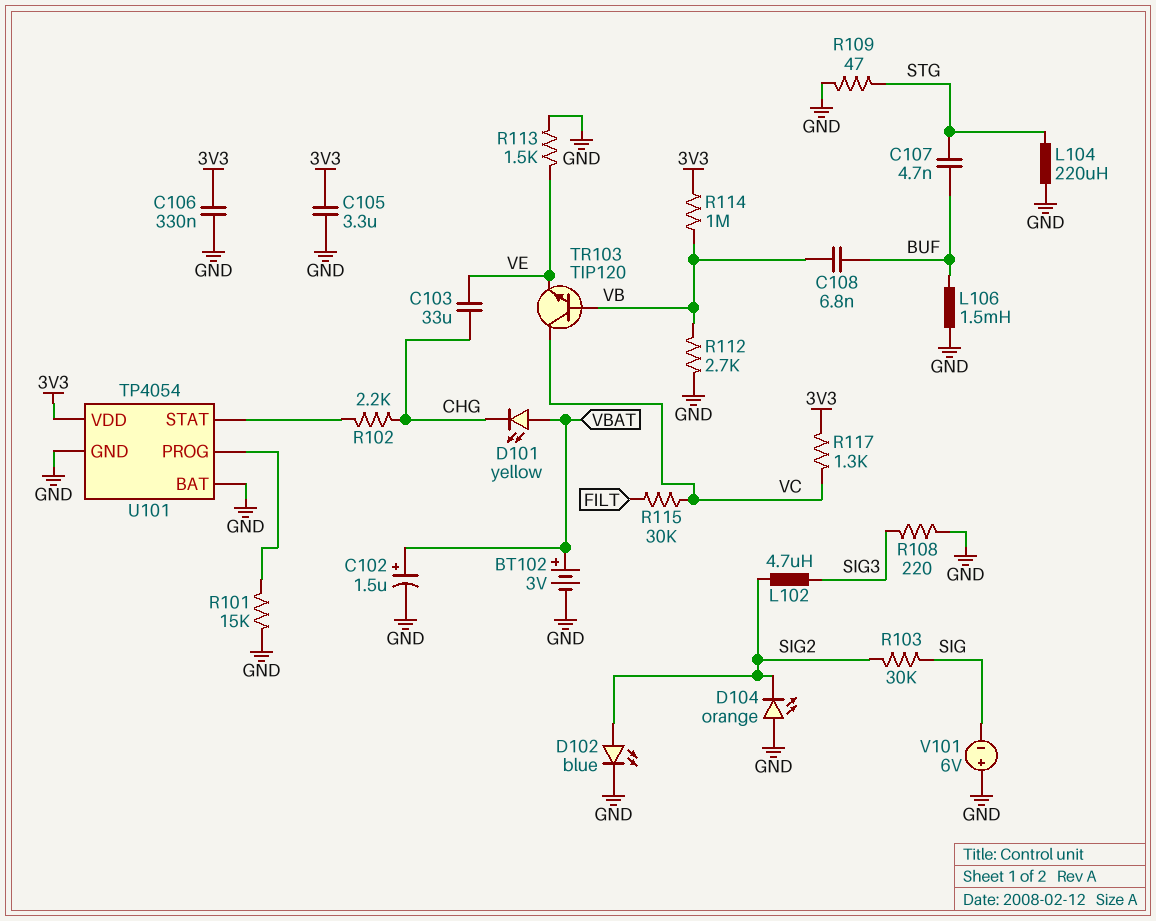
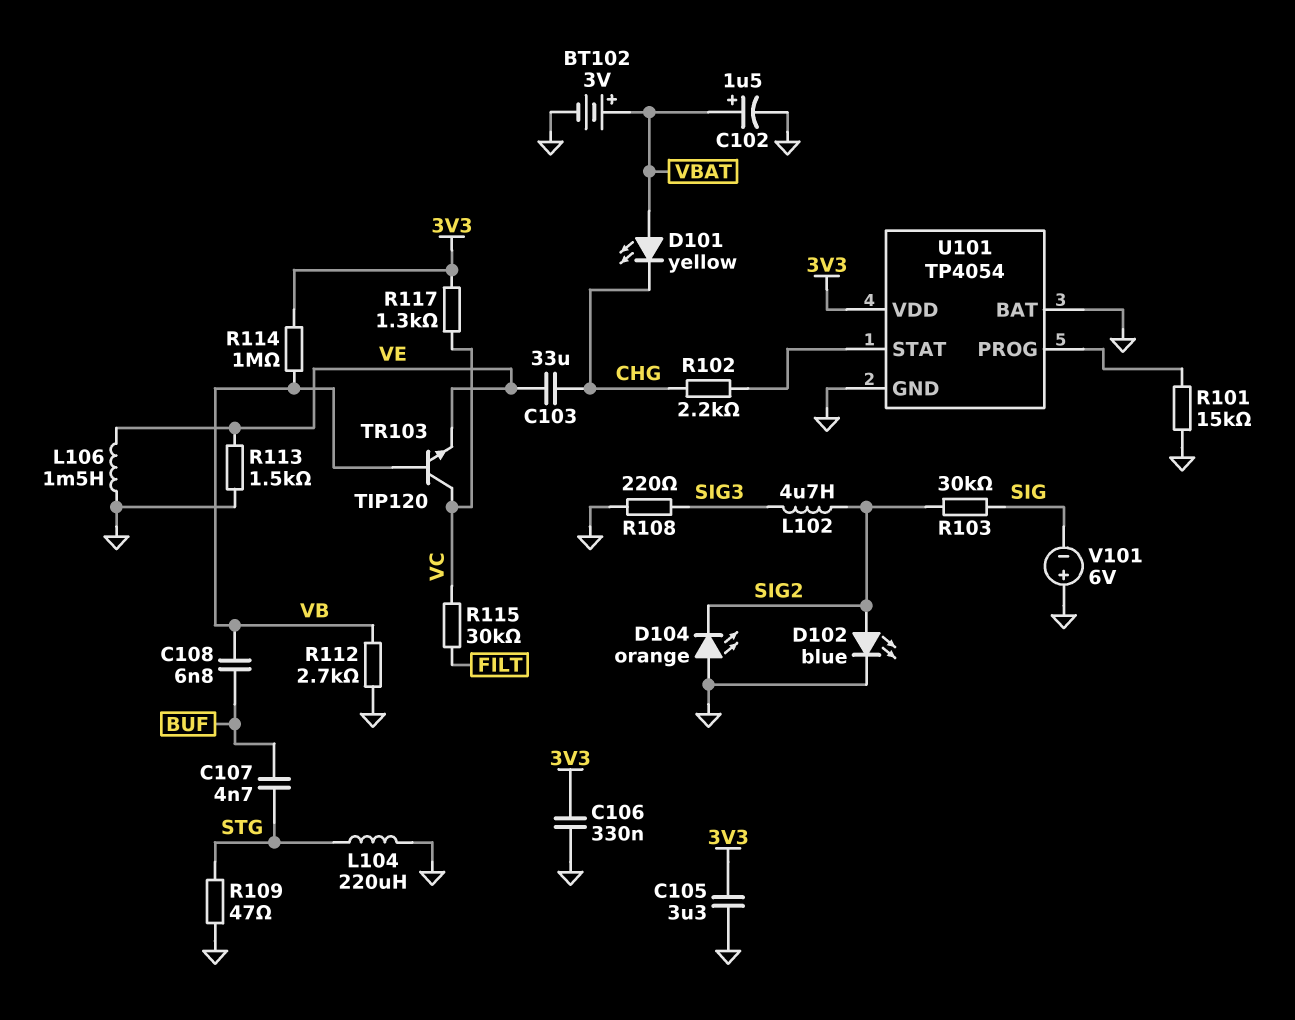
L106: 1.5mH (BUF, GND) -> 1.5mH (GND, VE)

